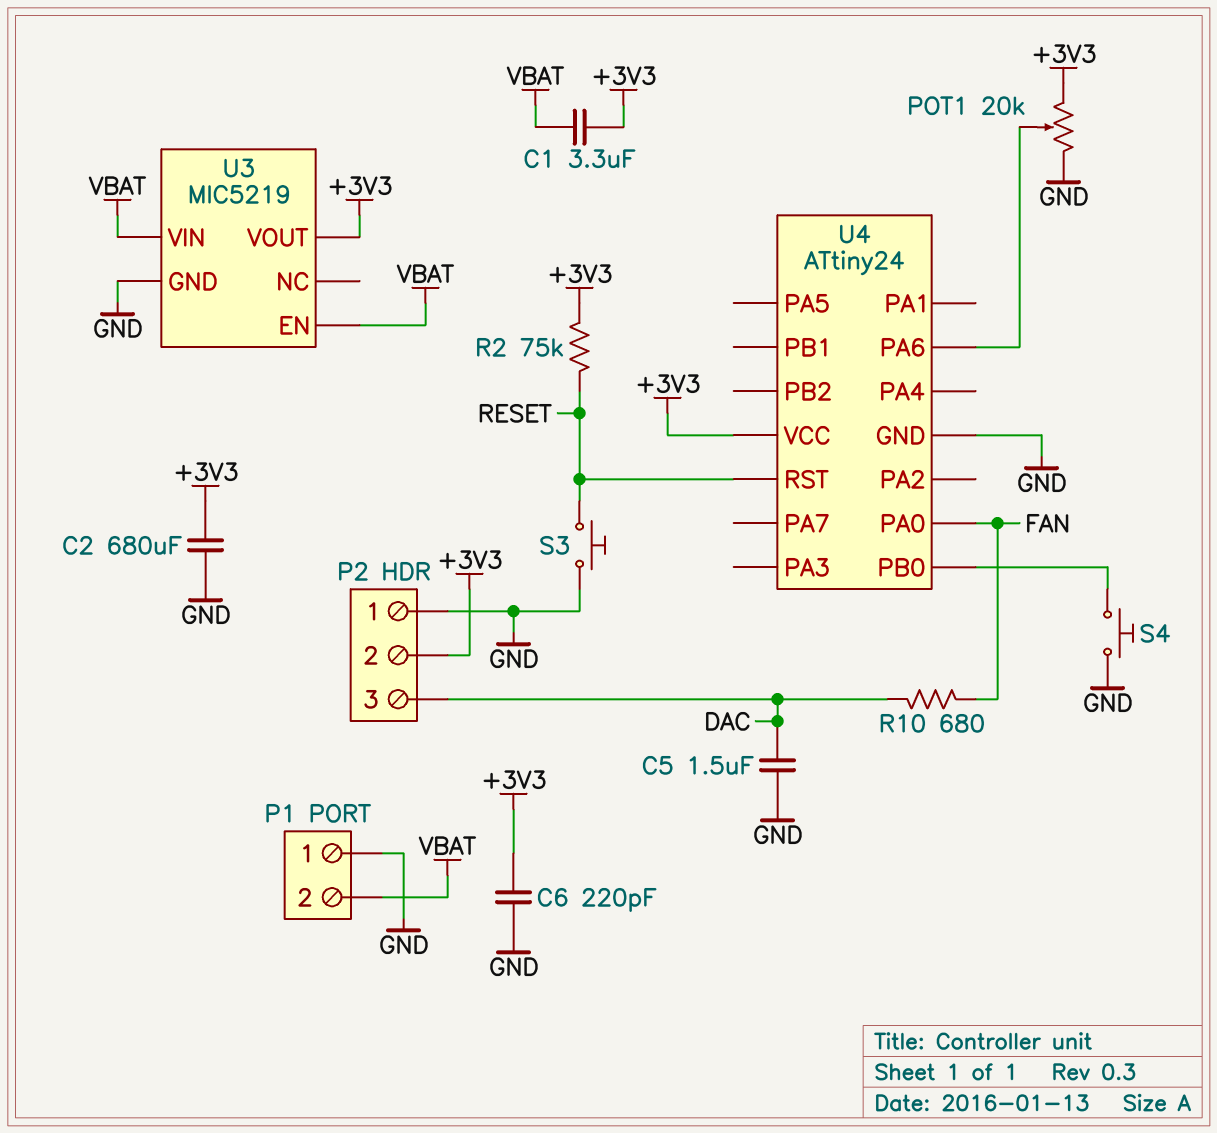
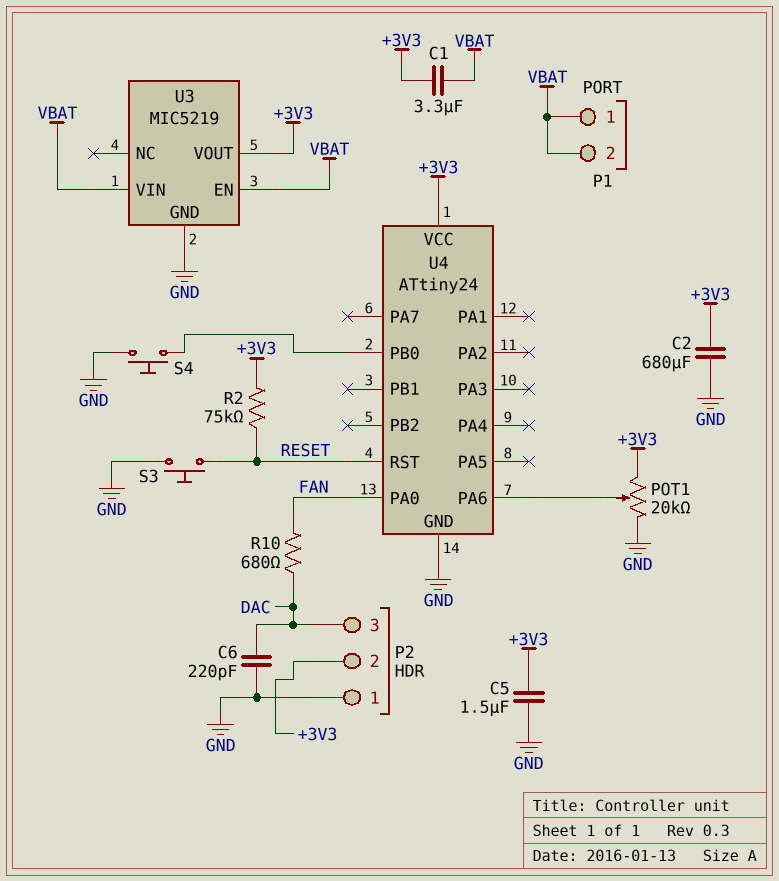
C5: 1.5uF (DAC, GND) -> 1.5uF (+3V3, GND)
C6: 220pF (+3V3, GND) -> 220pF (DAC, GND)
P1 pin 1: GND -> VBAT

